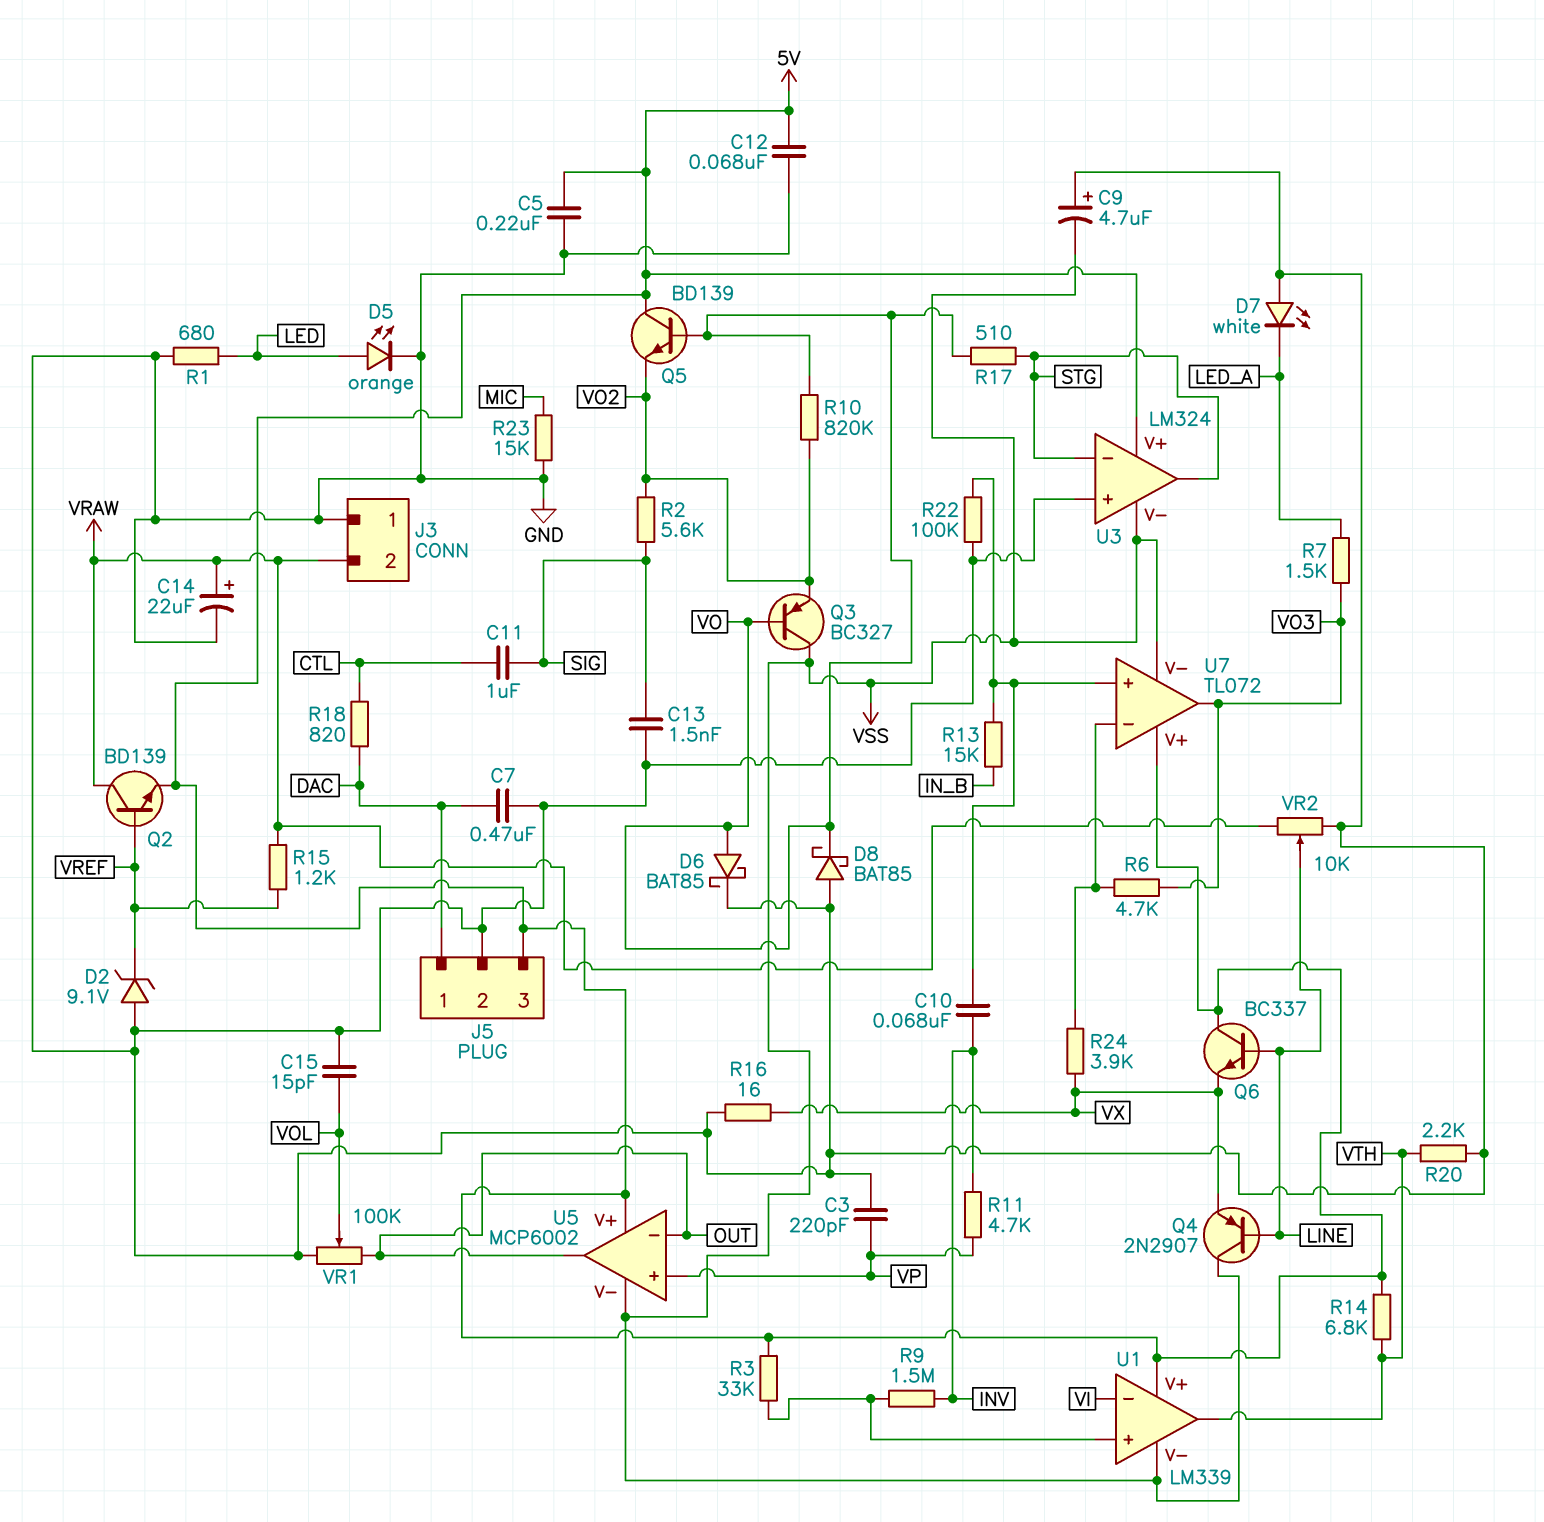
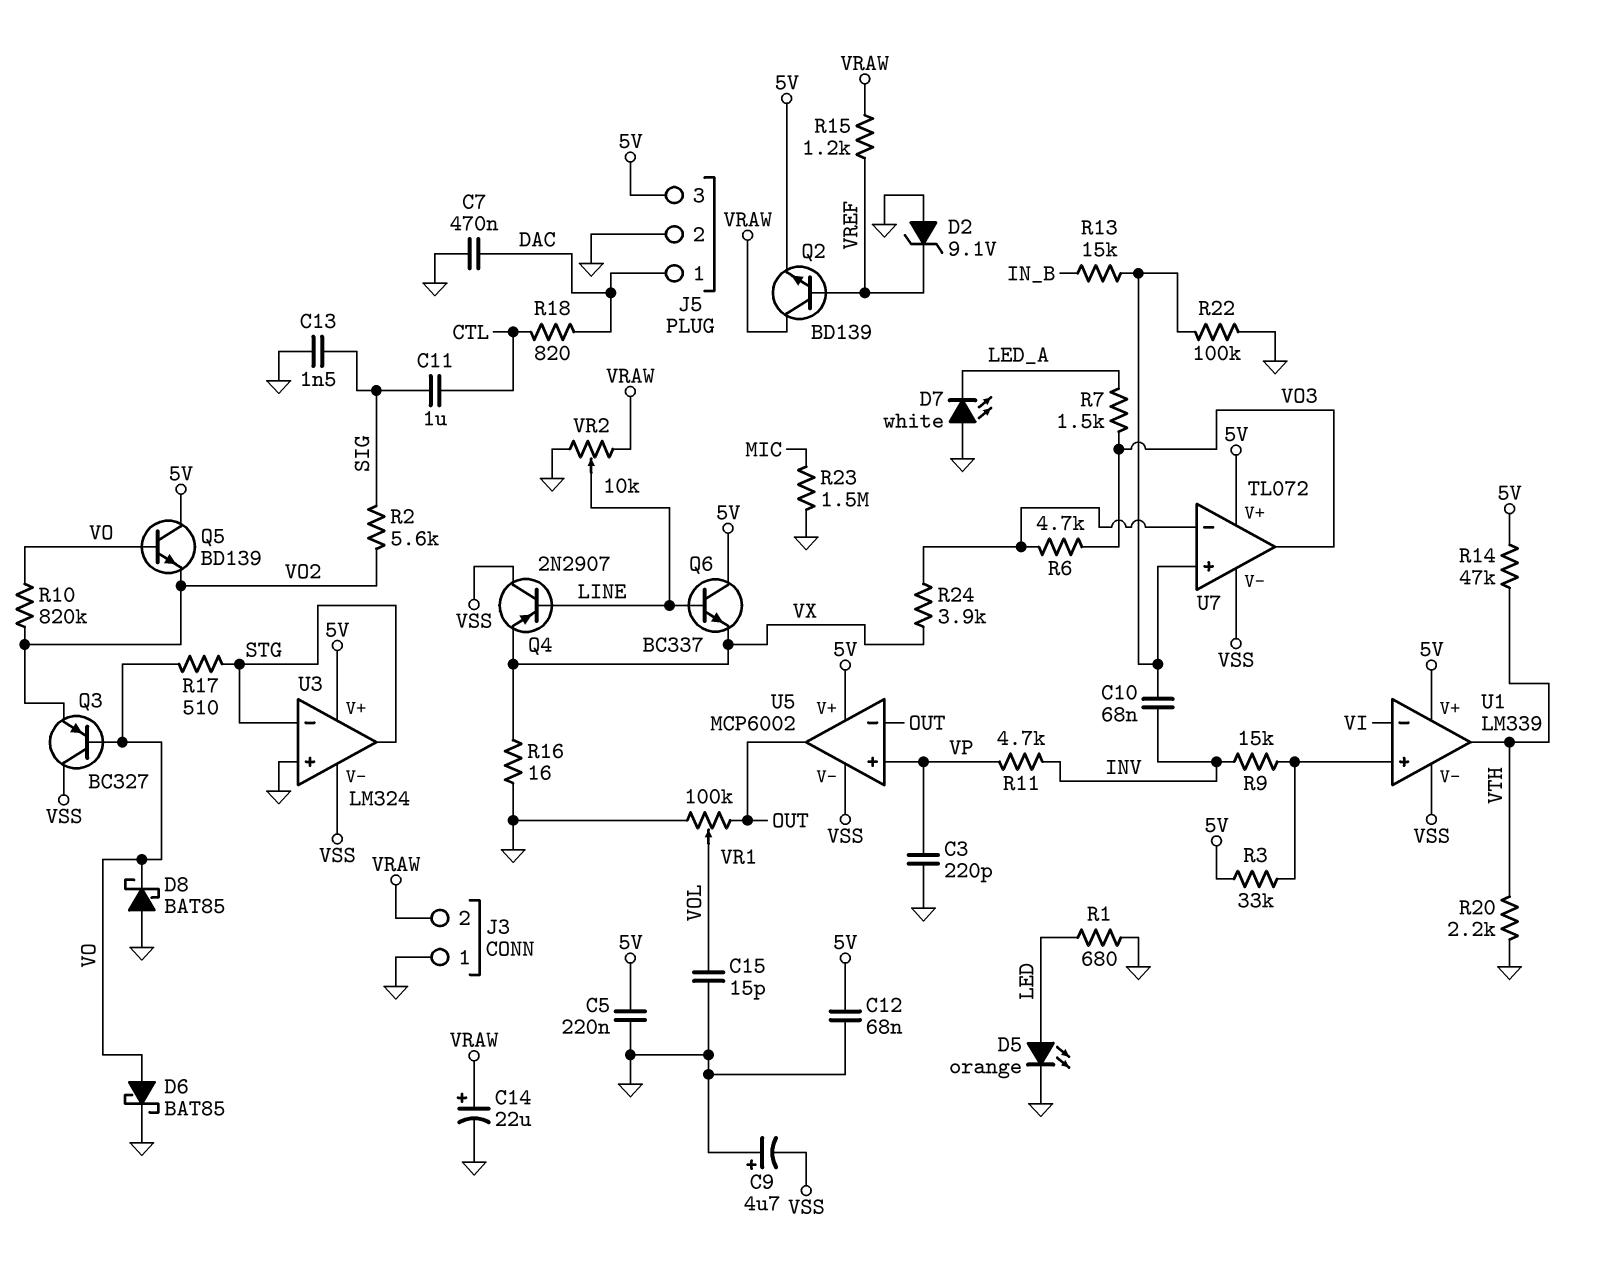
R9: 1.5M (INV, U1/in+) -> 15k (INV, U1/in+)
R14: 6.8k (5V, VTH) -> 47k (5V, VTH)
R23: 15k (GND, MIC) -> 1.5M (GND, MIC)

